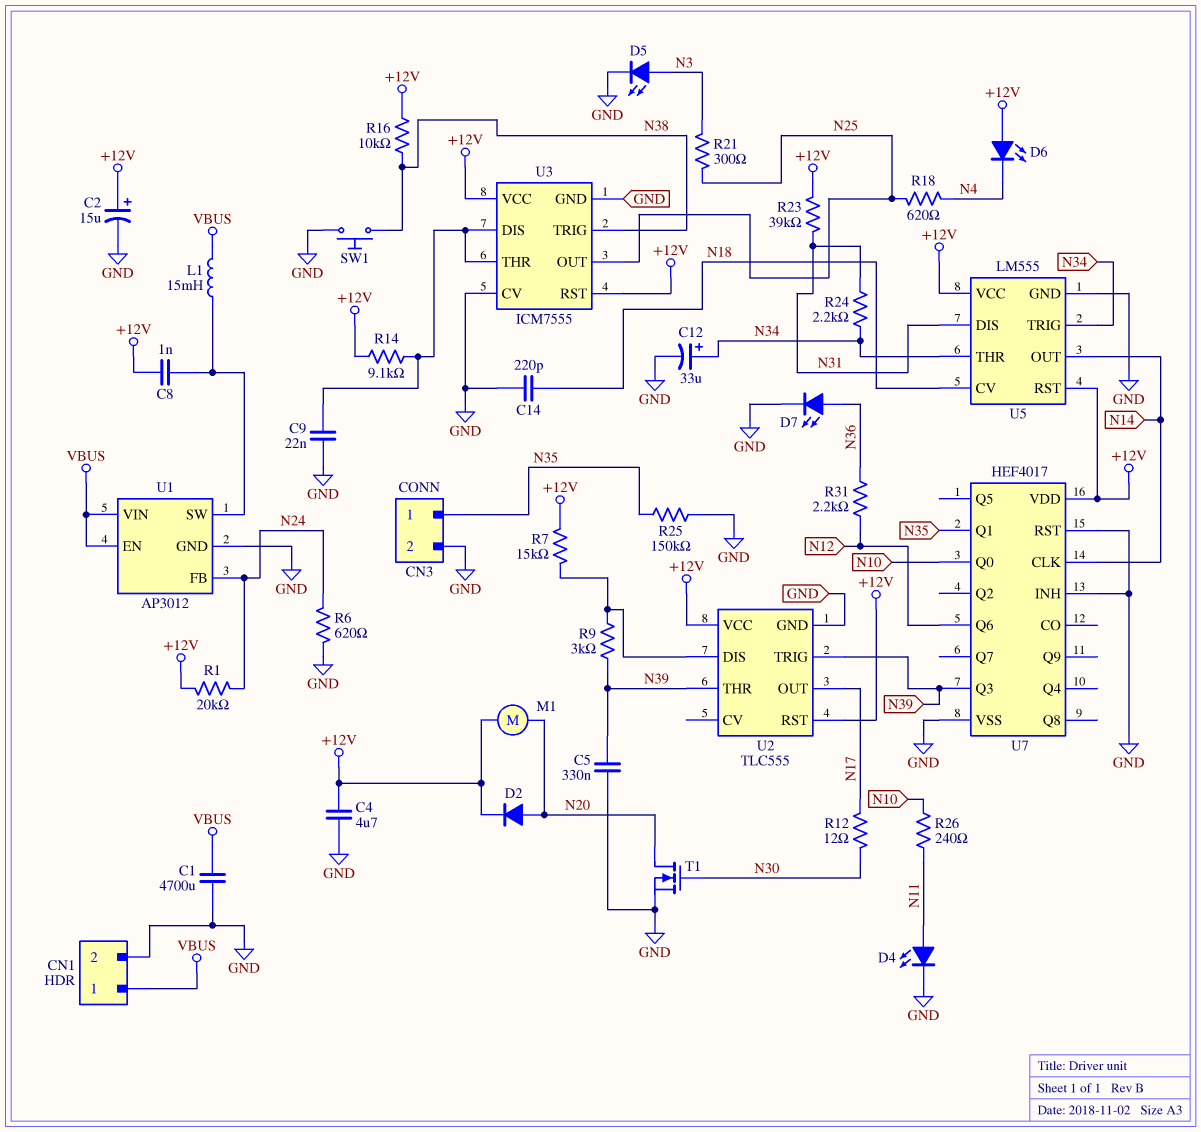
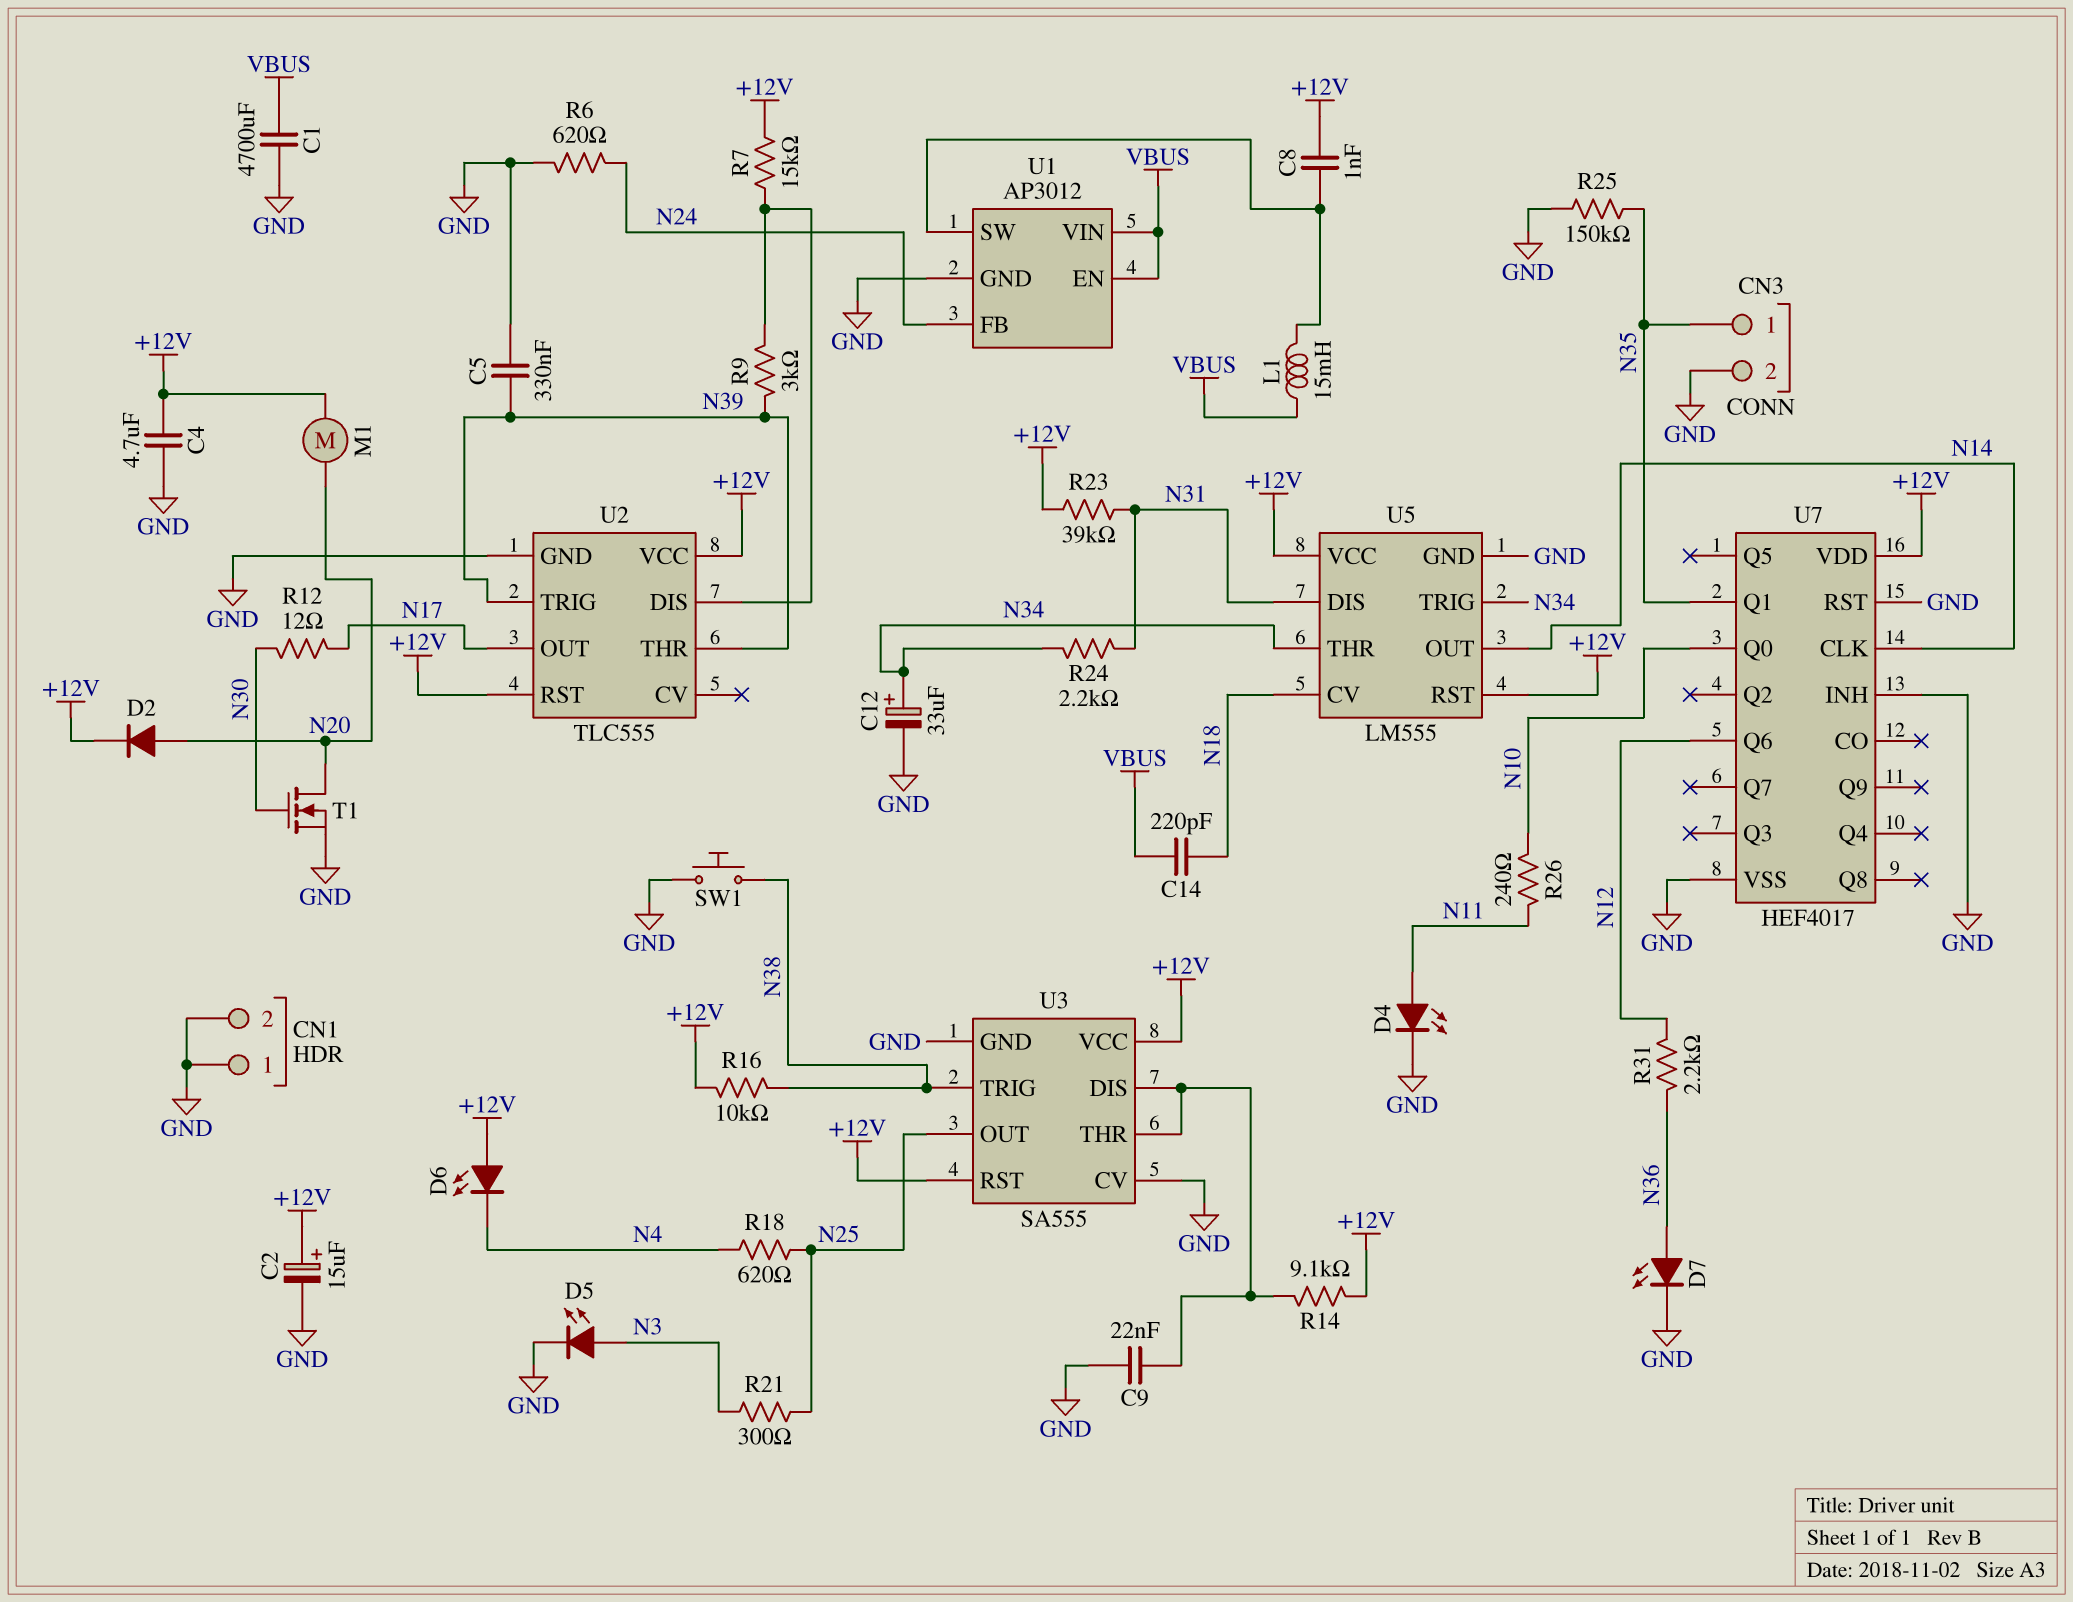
C14: 220pF (GND, N18) -> 220pF (N18, VBUS)
CN1 pin 1: VBUS -> GND
R1: 20k (+12V, N24) -> none
U3: ICM7555 -> SA555
U7 pin Q3: N39 -> none

